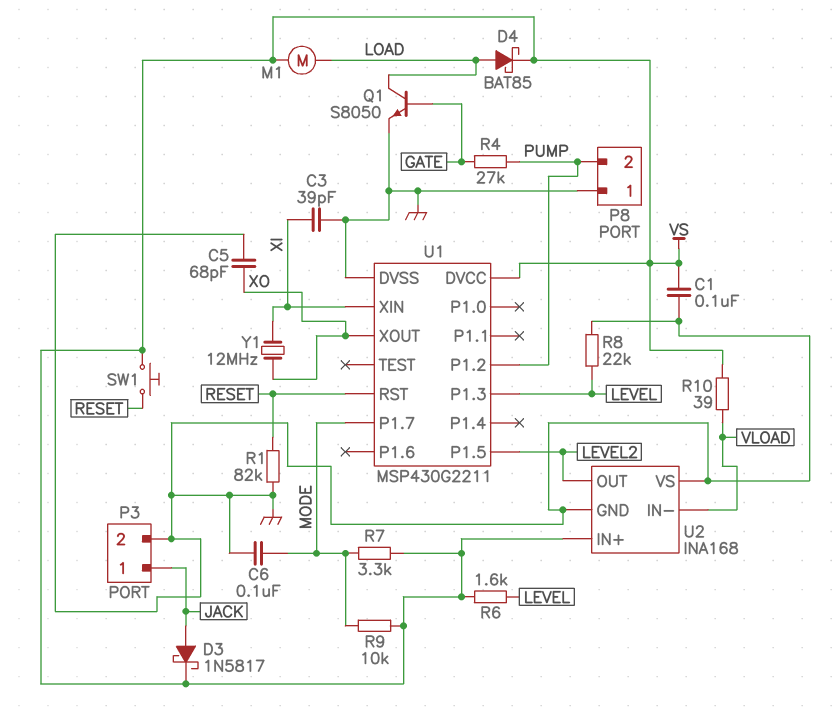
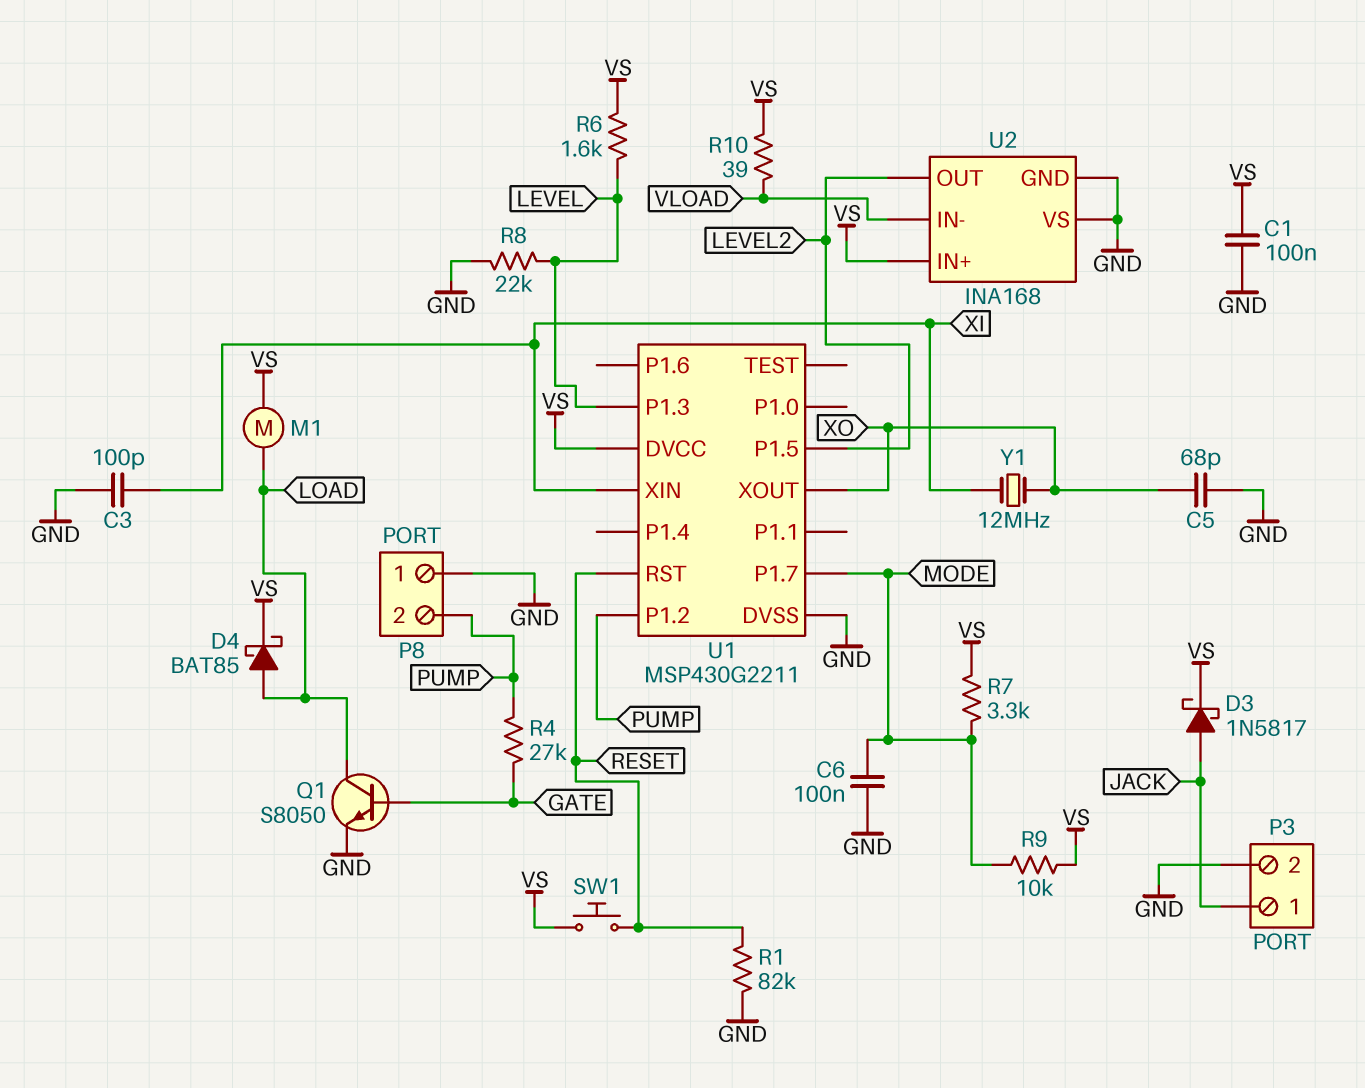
C3: 39pF (GND, XI) -> 100pF (GND, XI)

